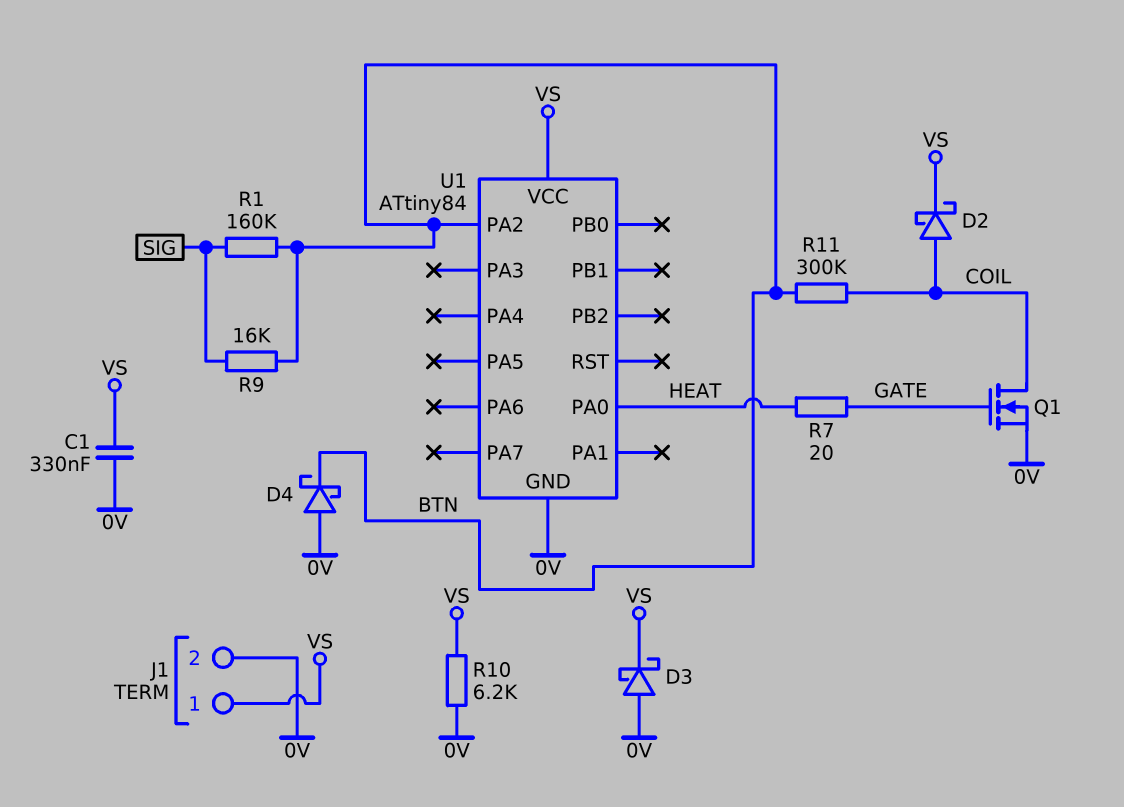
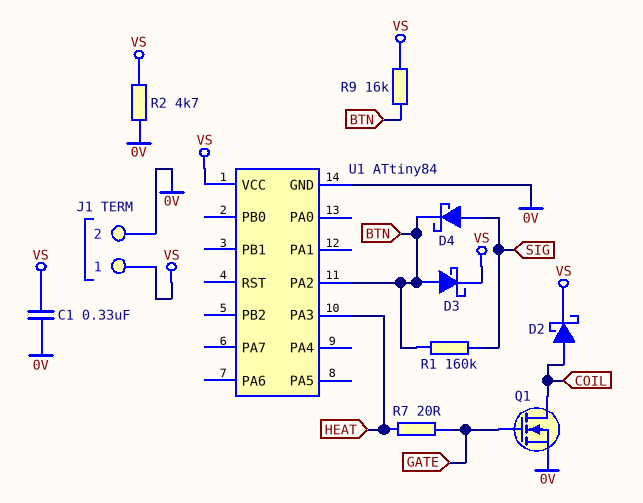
D3: schottky (A 0V, K VS) -> schottky (A BTN, K VS)
D4: schottky (A 0V, K BTN) -> schottky (A SIG, K BTN)
R2: none -> 4.7k (0V, VS)
R9: 16k (BTN, SIG) -> 16k (BTN, VS)
R10: 6.2k (0V, VS) -> none
R11: 300k (BTN, COIL) -> none
U1 pin PA0: HEAT -> none
U1 pin PA3: none -> HEAT

